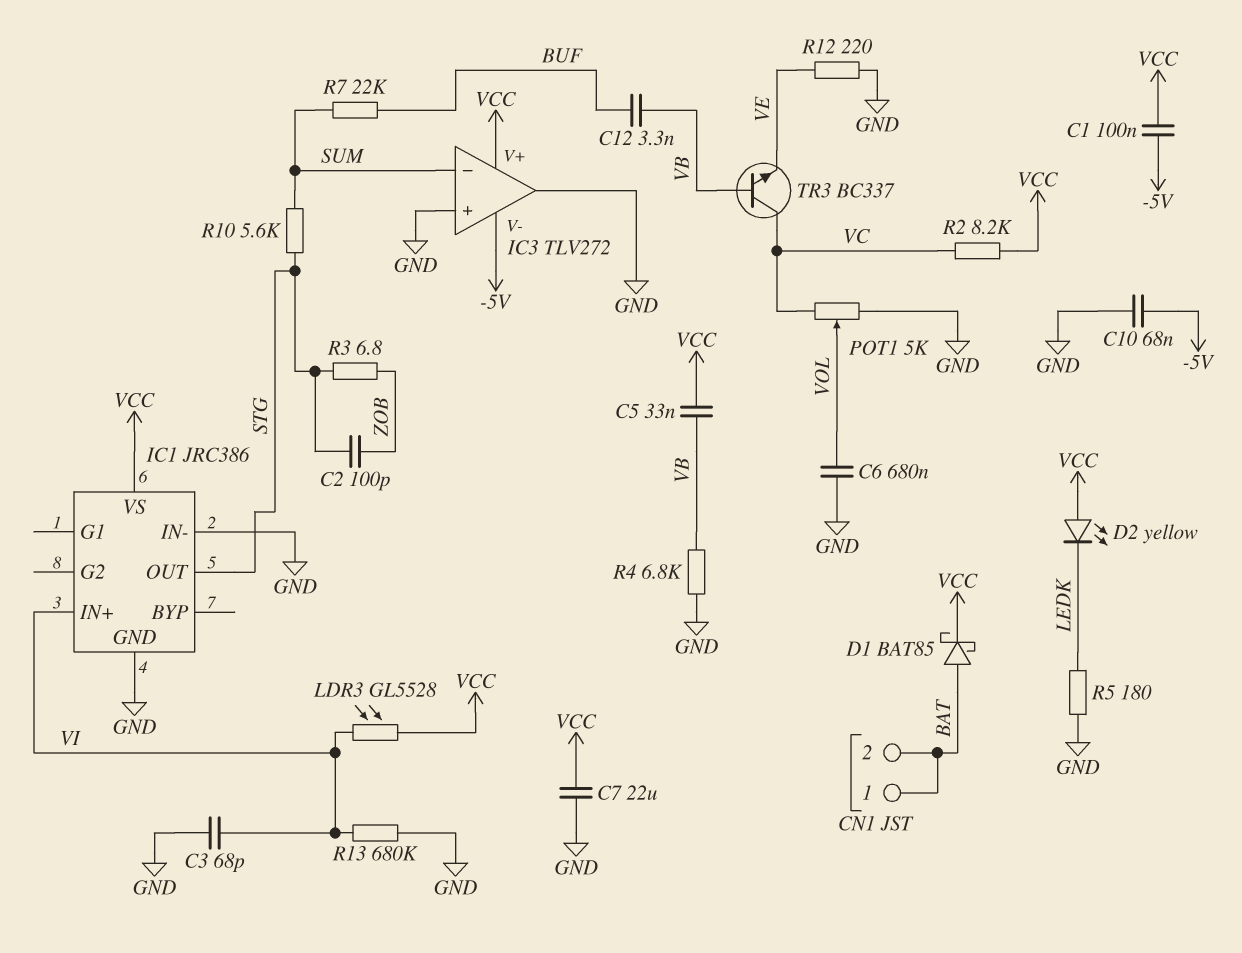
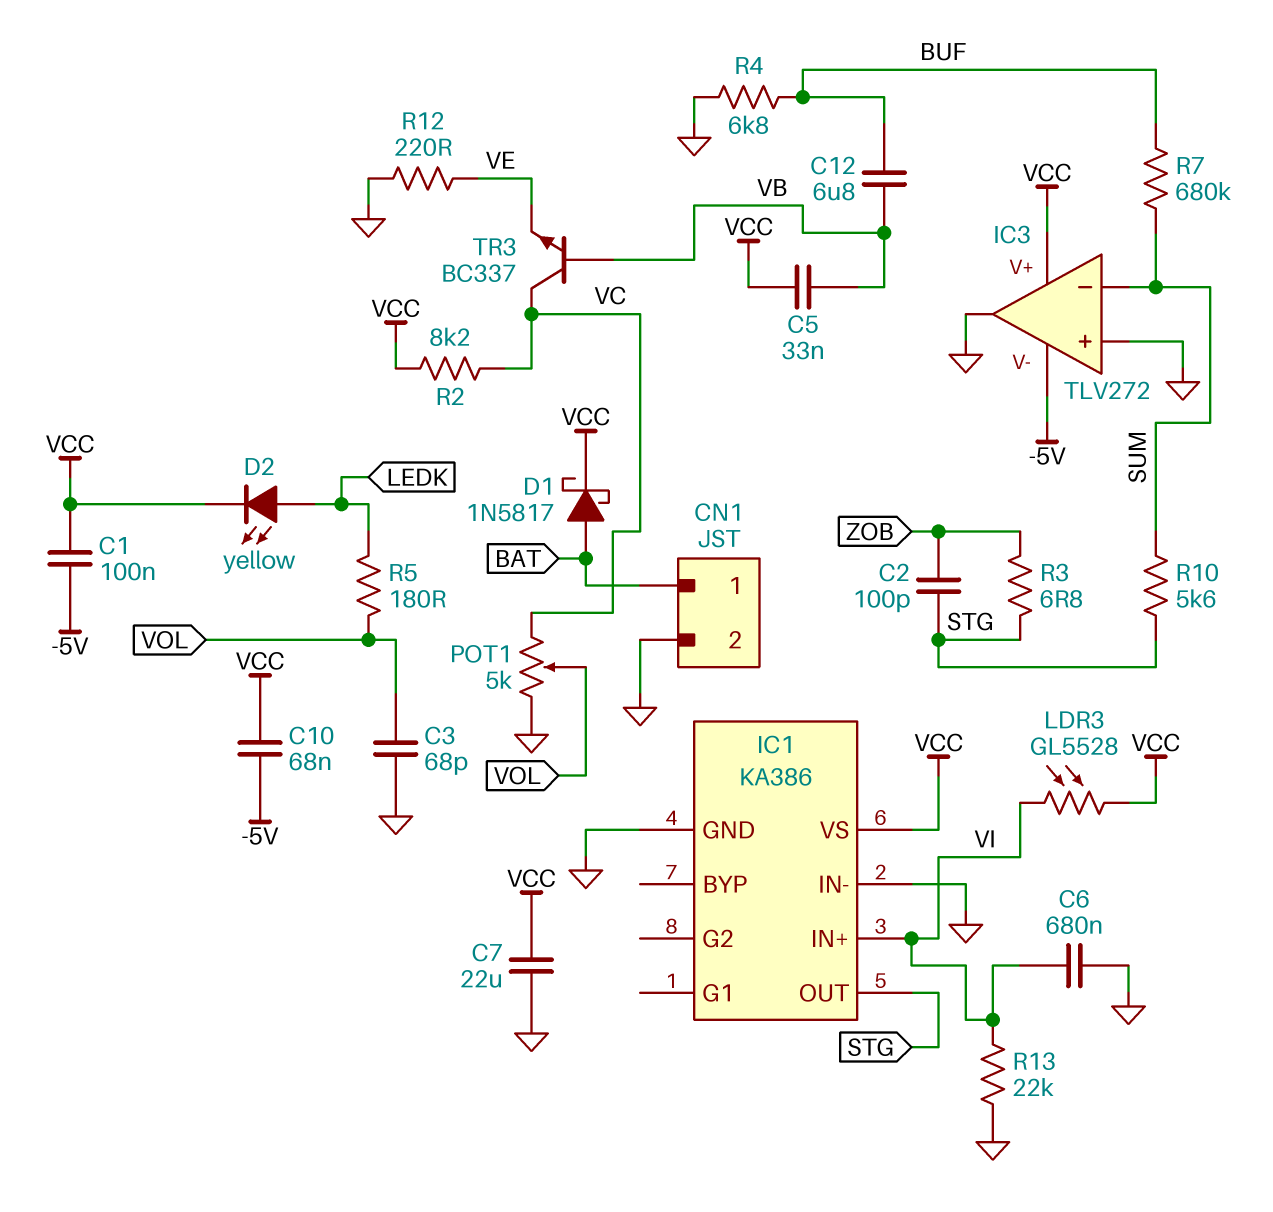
C3: 68pF (GND, VI) -> 68pF (GND, VOL)
C6: 680nF (GND, VOL) -> 680nF (GND, VI)
C10: 68nF (-5V, GND) -> 68nF (-5V, VCC)
C12: 3.3nF (BUF, VB) -> 6.8uF (BUF, VB)
CN1 pin 2: BAT -> GND
D1: schottky BAT85 (A BAT, K VCC) -> schottky 1N5817 (A BAT, K VCC)
D2: LED yellow (A VCC, K LEDK) -> LED yellow (A LEDK, K VCC)
IC1: JRC386 -> KA386
R4: 6.8k (GND, VB) -> 6.8k (BUF, GND)
R5: 180 (GND, LEDK) -> 180 (LEDK, VOL)
R7: 22k (BUF, SUM) -> 680k (BUF, SUM)
R13: 680k (GND, VI) -> 22k (GND, VI)

